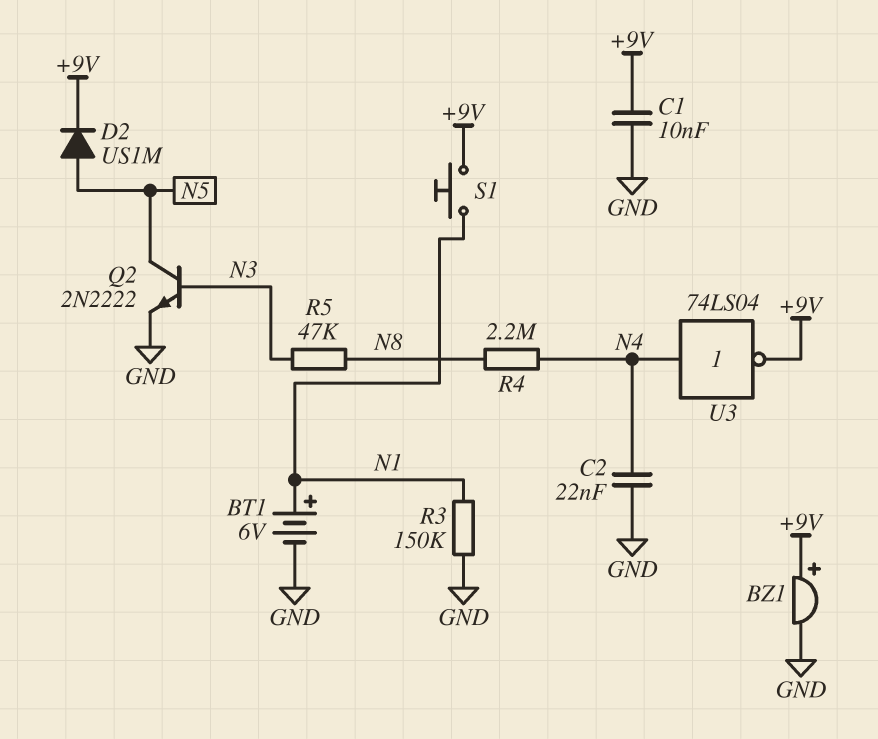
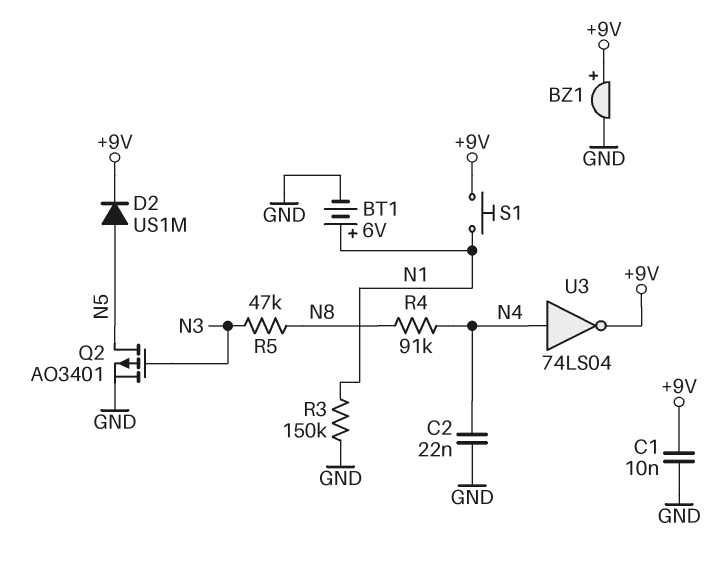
Q2: NPN 2N2222 (B N3, C N5, E GND) -> PMOS AO3401 (G N3, D N5, S GND)
R4: 2.2M (N4, N8) -> 91k (N4, N8)

